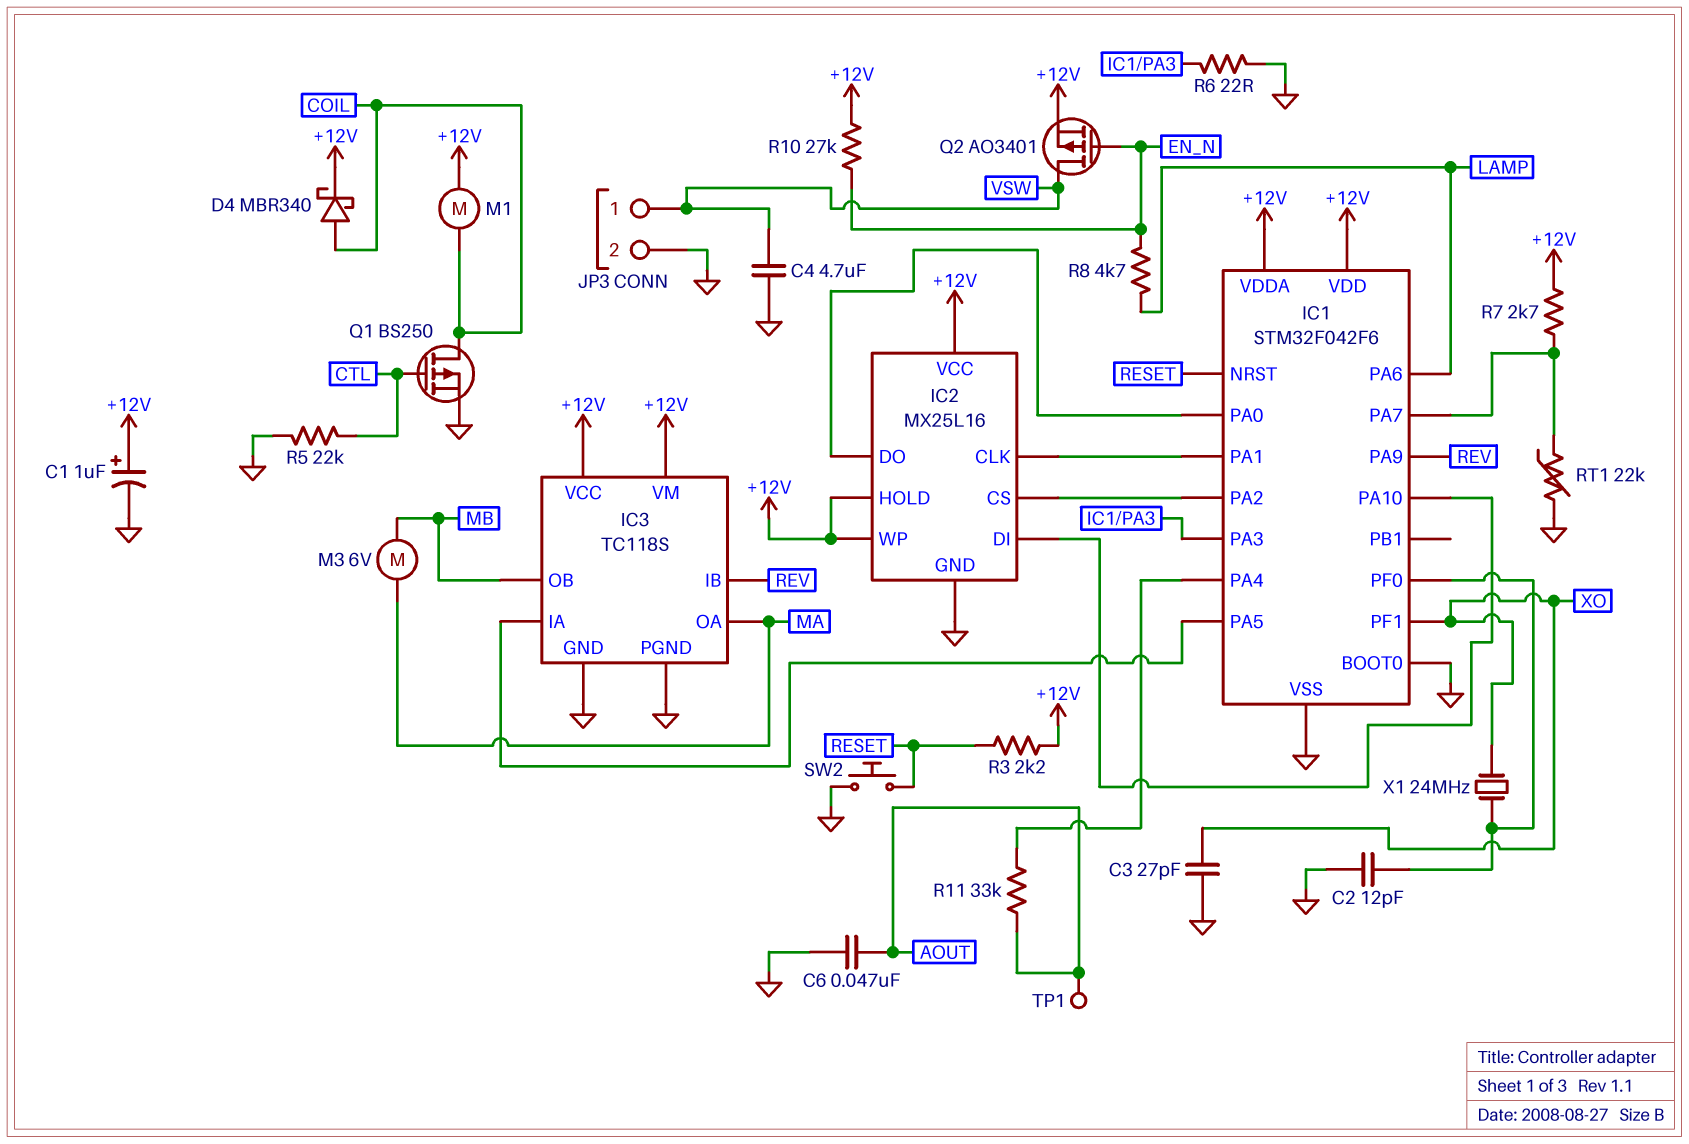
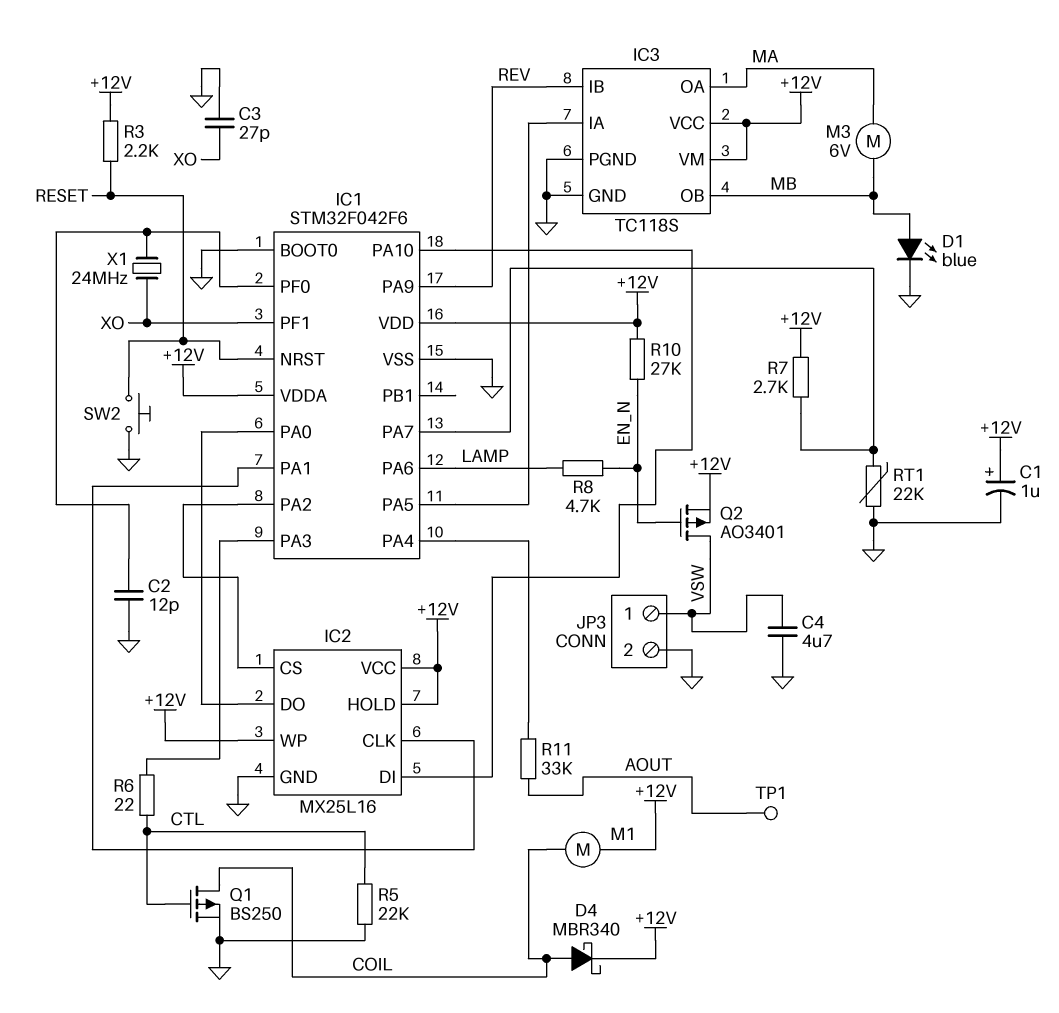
C6: 47nF (AOUT, GND) -> none
D1: none -> LED blue (A MB, K GND)
R6: 22 (GND, IC1/PA3) -> 22 (CTL, IC1/PA3)

